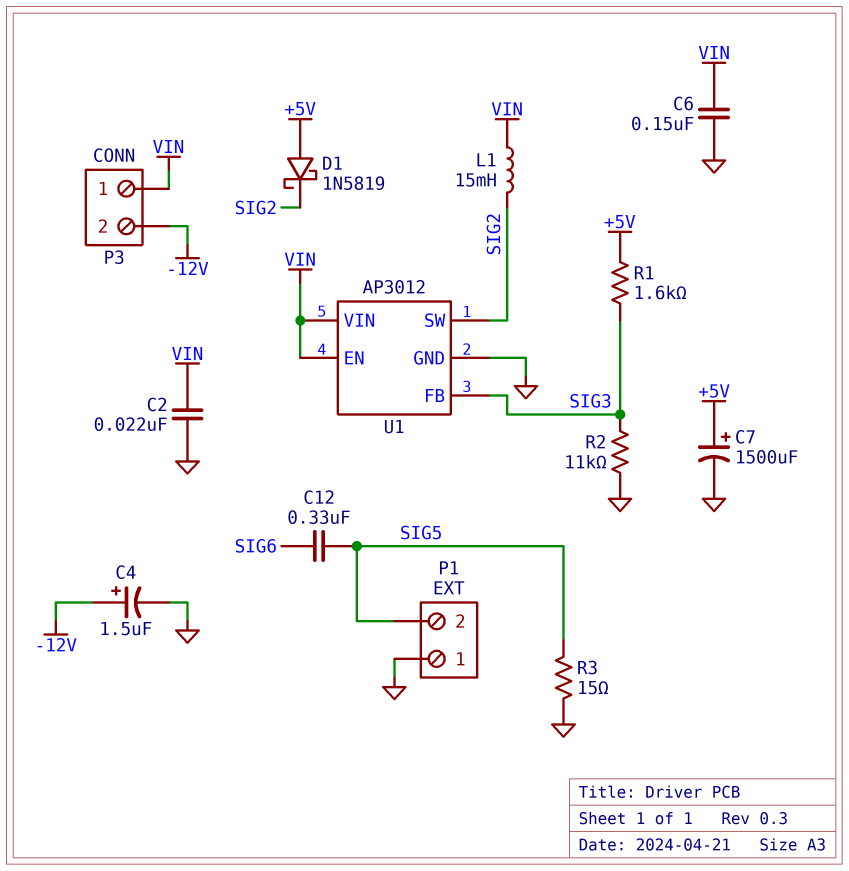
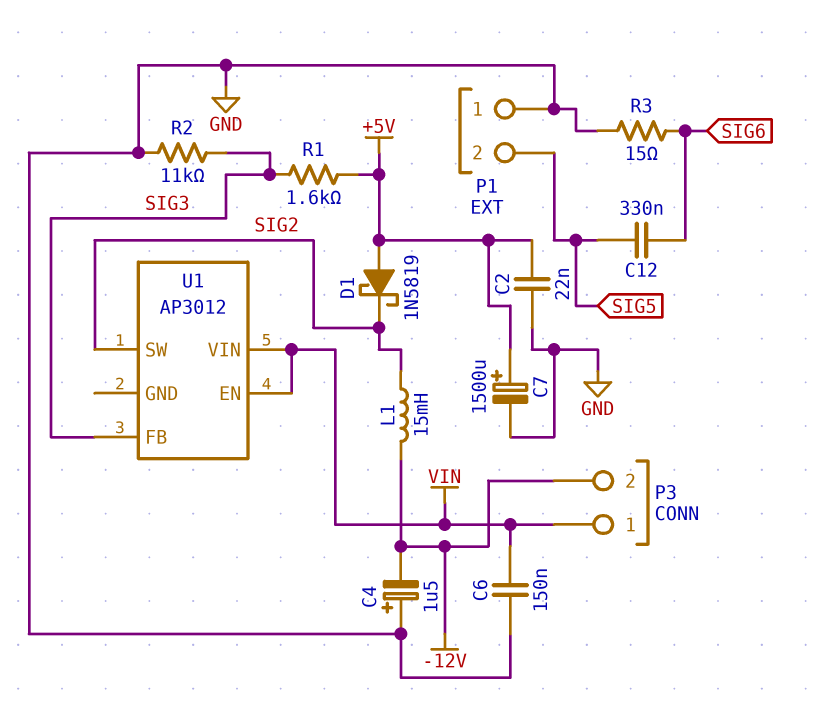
C2: 22nF (GND, VIN) -> 22nF (+5V, GND)
C4: 1.5uF (plus -12V, minus GND) -> 1.5uF (plus GND, minus -12V)
L1: 15mH (SIG2, VIN) -> 15mH (-12V, SIG2)
R3: 15 (GND, SIG5) -> 15 (GND, SIG6)
U1 pin GND: GND -> none

